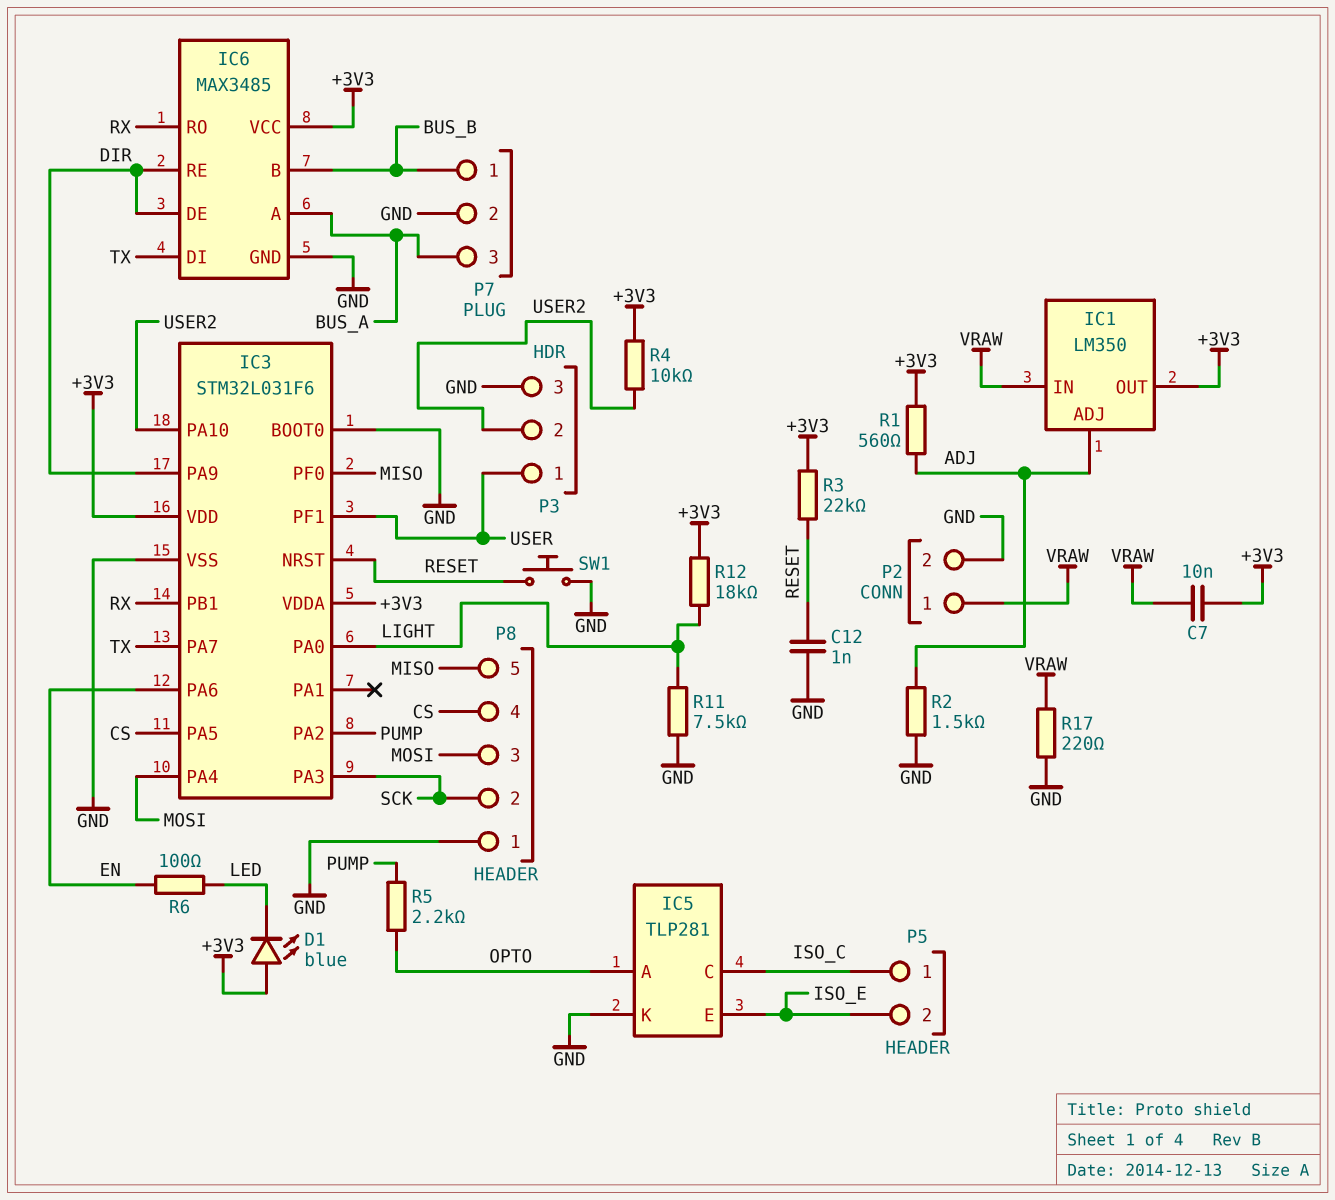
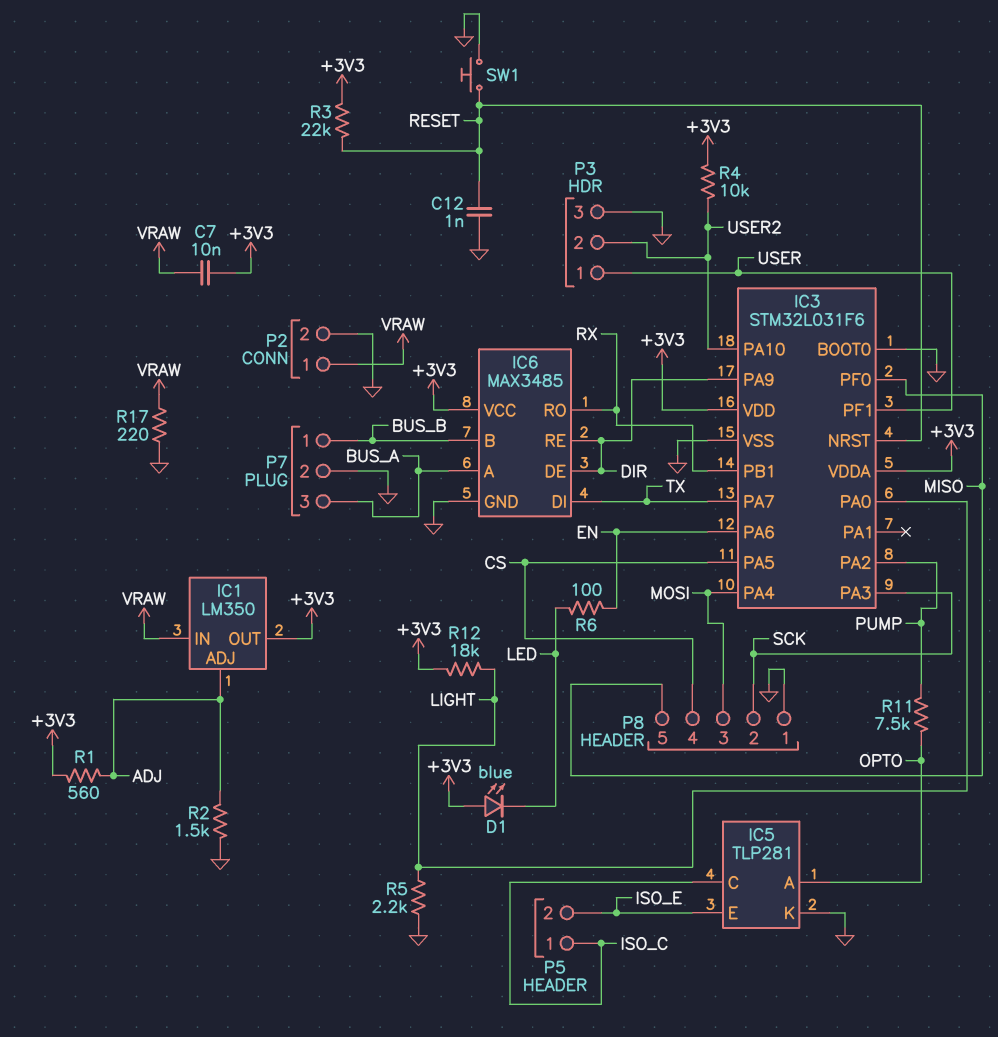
R5: 2.2k (OPTO, PUMP) -> 2.2k (GND, LIGHT)
R11: 7.5k (GND, LIGHT) -> 7.5k (OPTO, PUMP)

